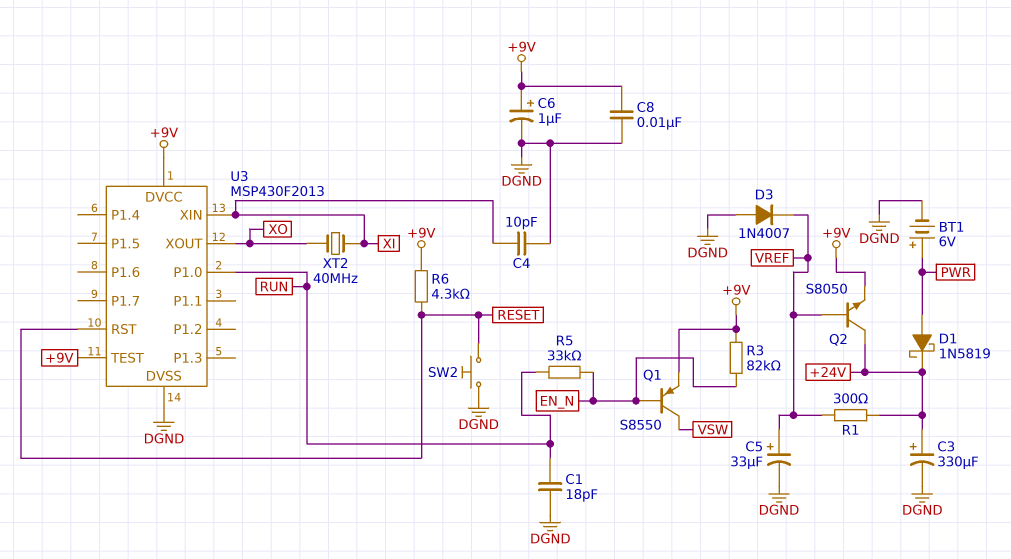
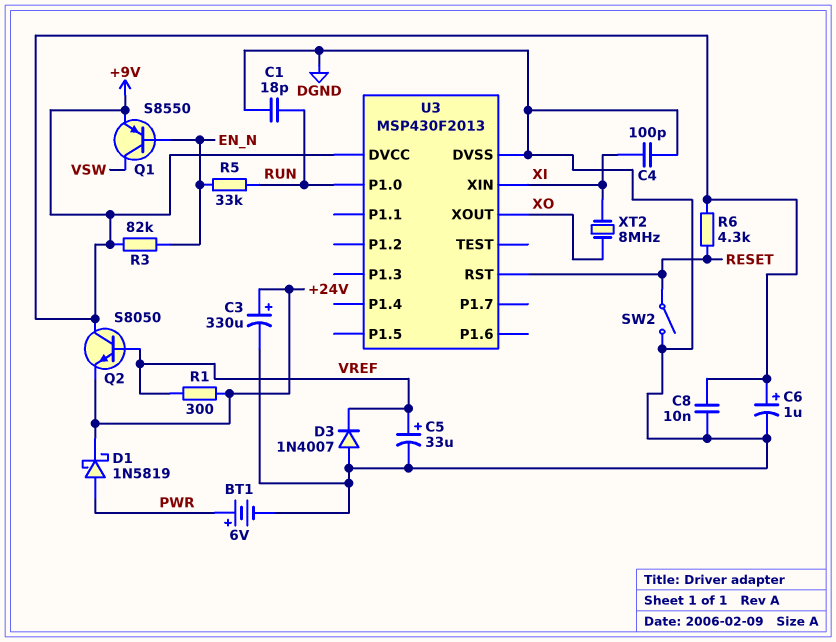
C4: 10pF (DGND, XI) -> 100pF (DGND, XI)
Q2: NPN S8050 (B VREF, C +24V, E +9V) -> NPN S8050 (B VREF, C +9V, E +24V)
SW2: button (DGND, RESET) -> switch (DGND, RESET)
U3 pin TEST: +9V -> none
XT2: 40MHz (XI, XO) -> 8MHz (XI, XO)

